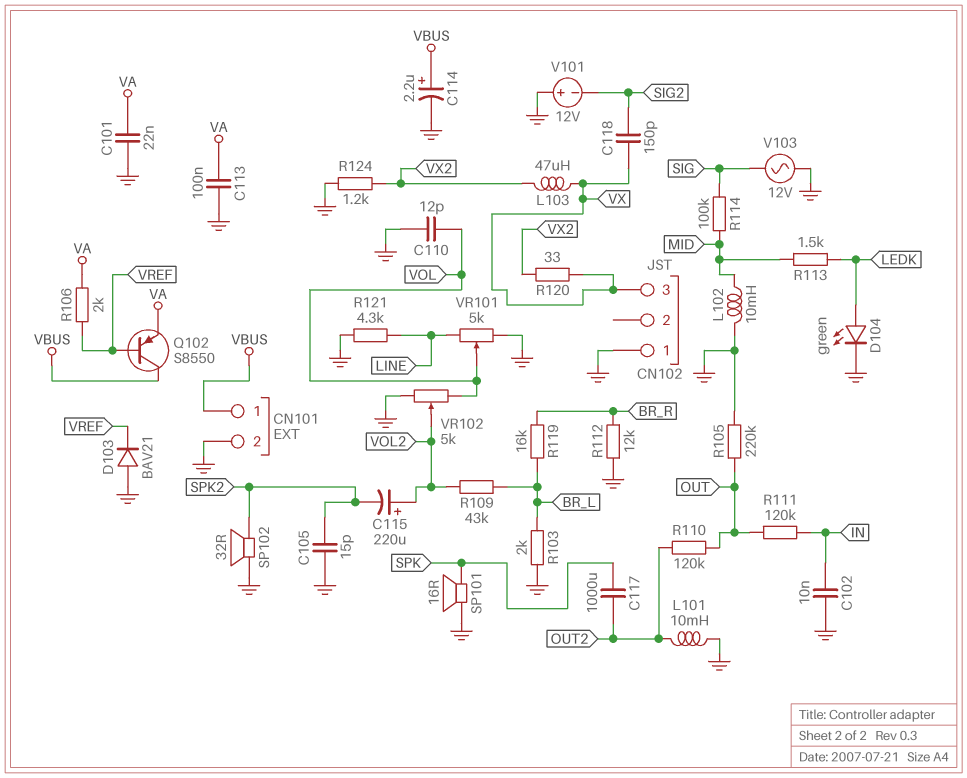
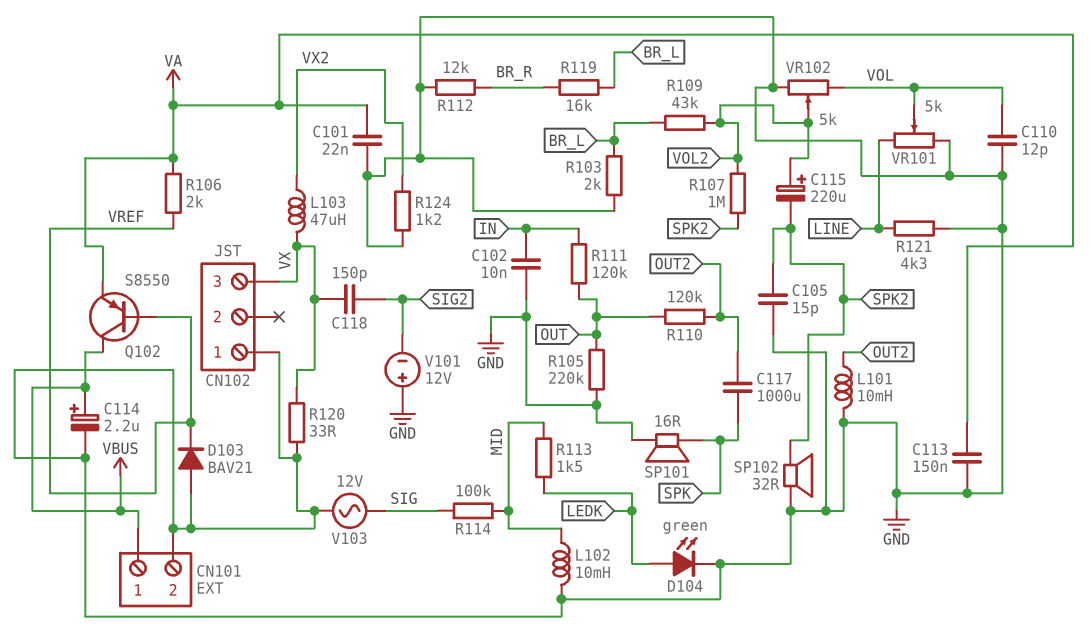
C113: 100nF (GND, VA) -> 150nF (GND, VA)
R107: none -> 1M (SPK2, VOL2)
R120: 33 (VX, VX2) -> 33 (GND, VX)

